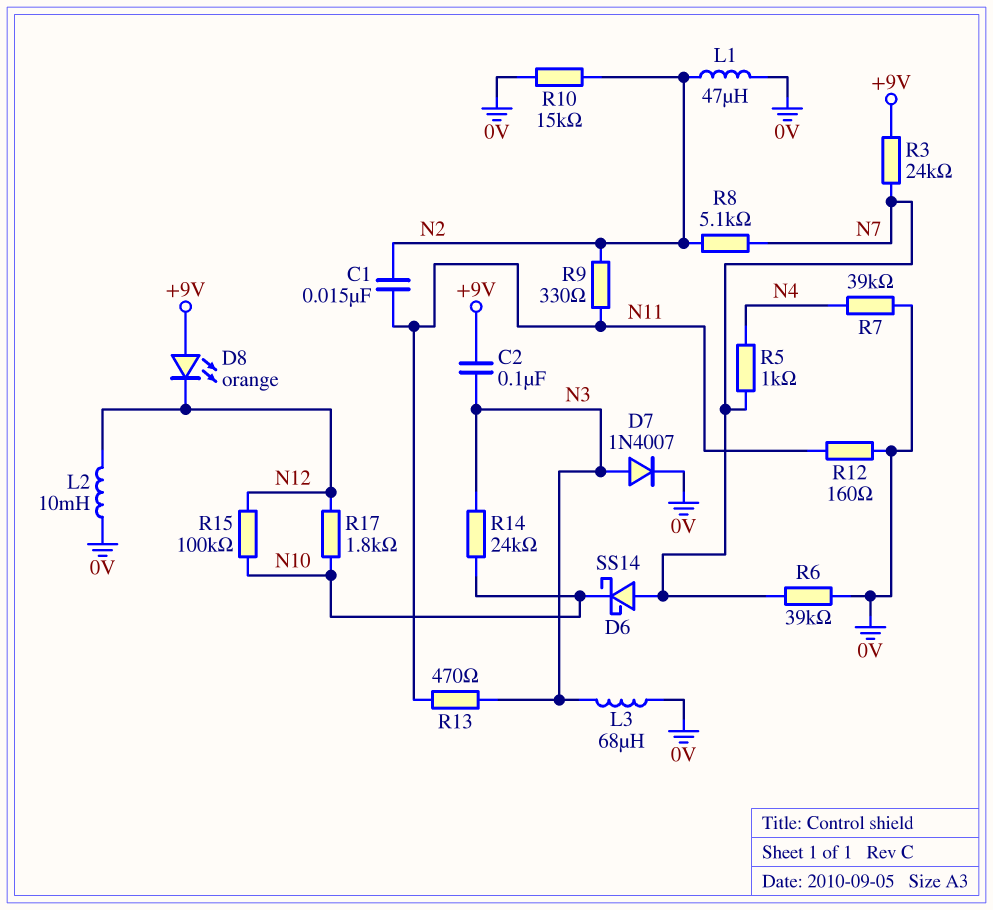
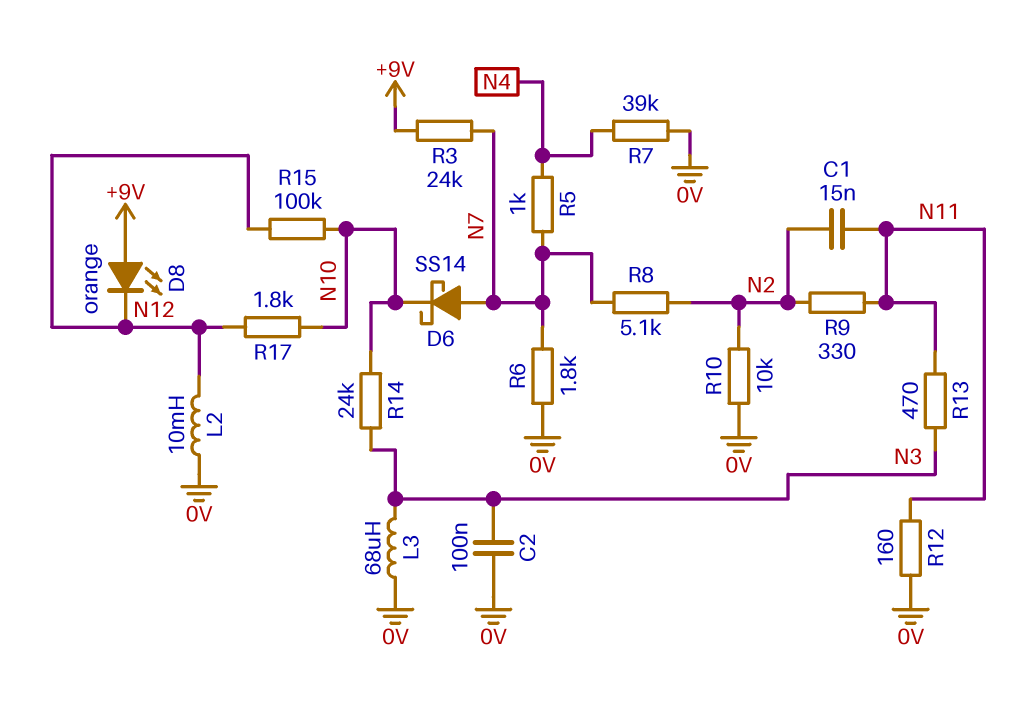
C2: 100nF (+9V, N3) -> 100nF (0V, N3)
D7: diode 1N4007 (A N3, K 0V) -> none
L1: 47uH (0V, N2) -> none
R6: 39k (0V, N7) -> 1.8k (0V, N7)
R10: 15k (0V, N2) -> 10k (0V, N2)

